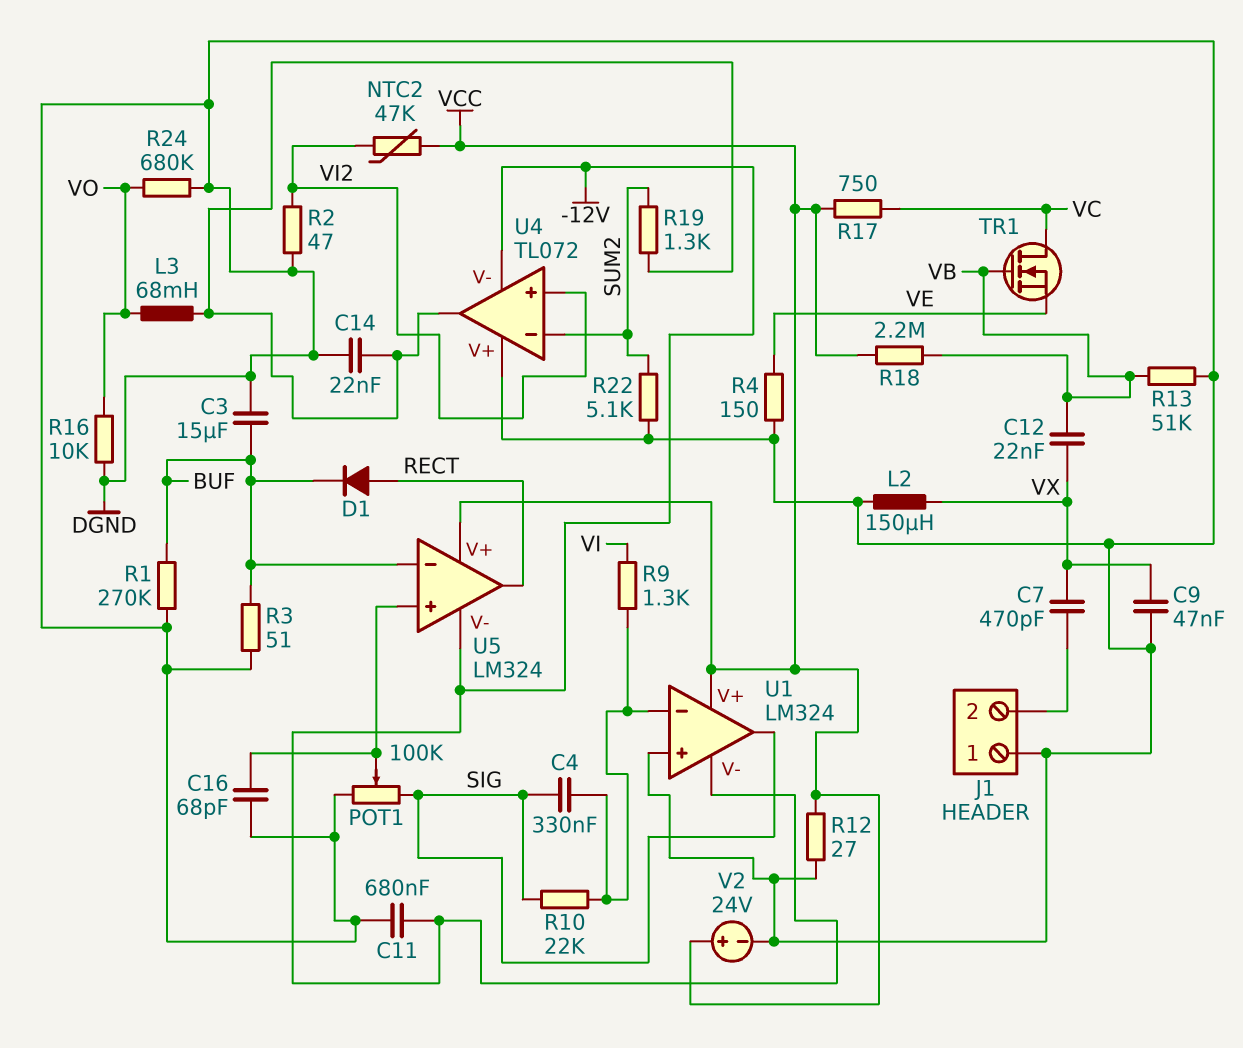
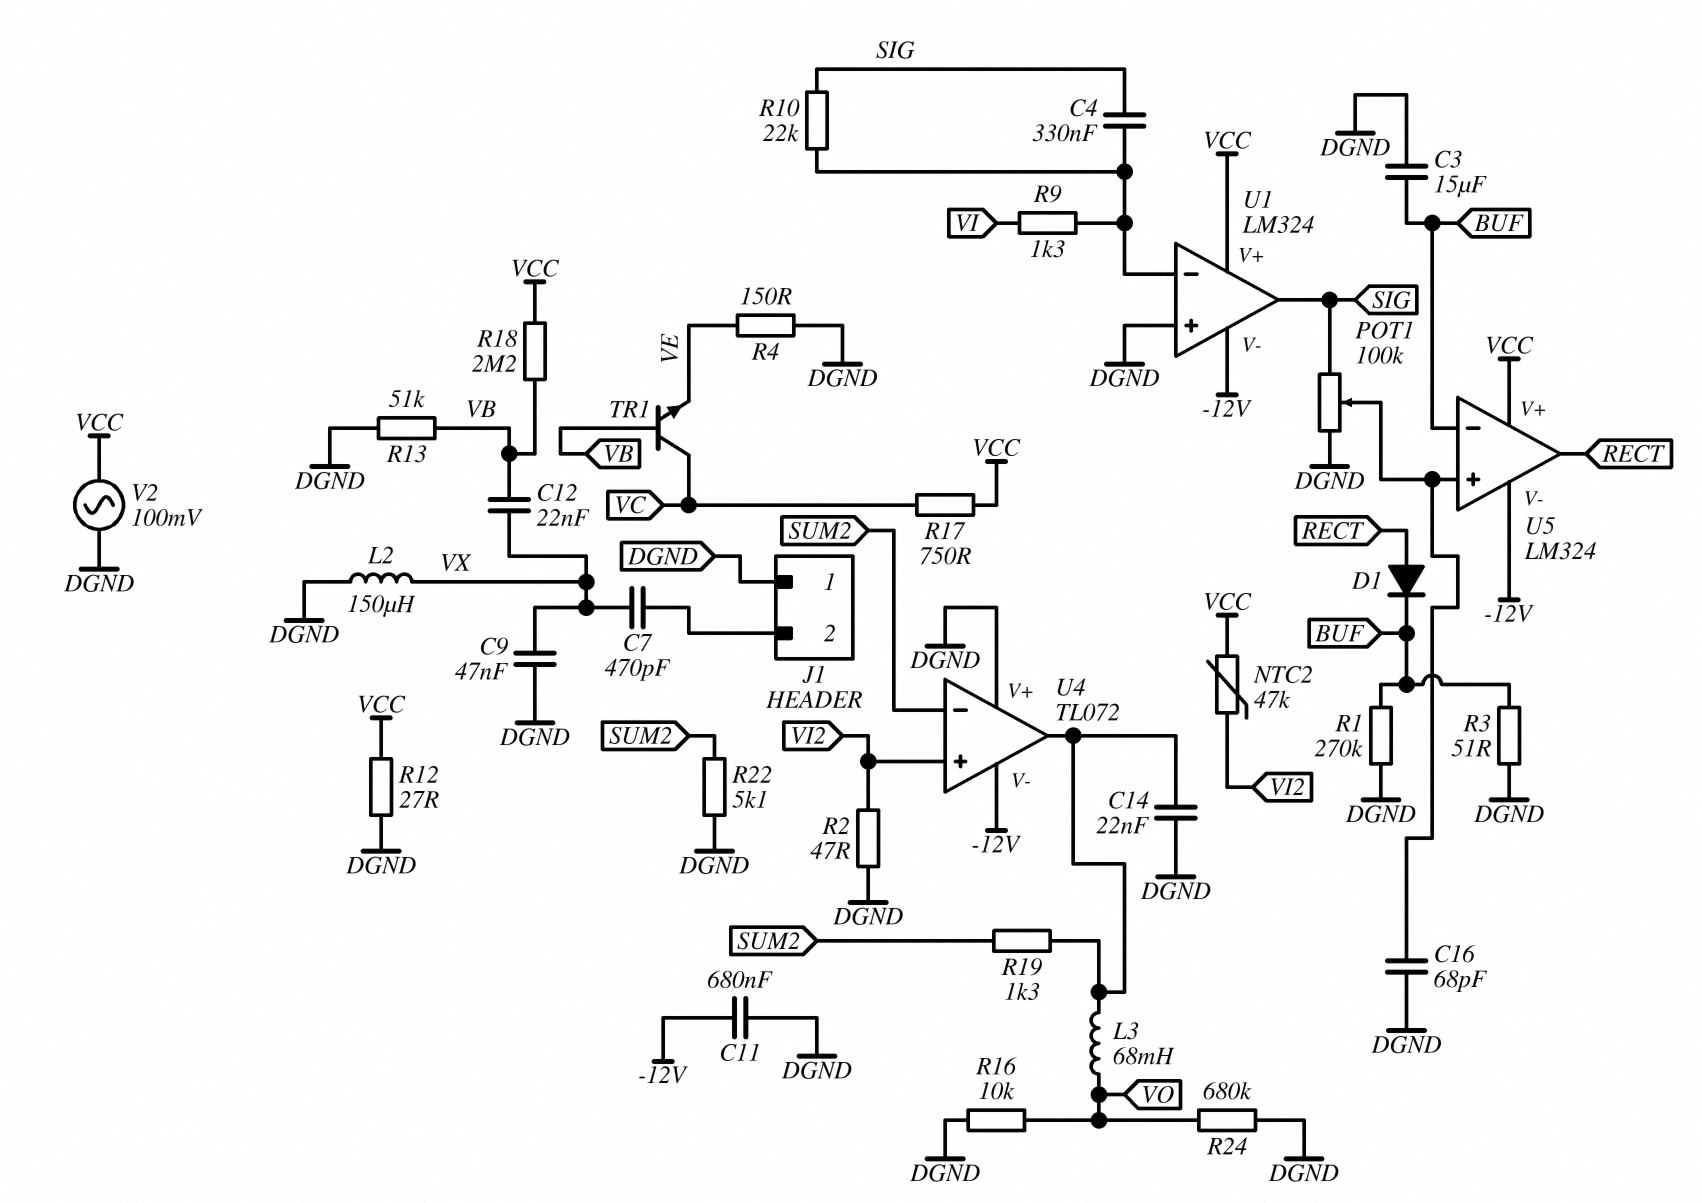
TR1: NMOS (G VB, D VC, S VE) -> NPN (B VB, C VC, E VE)
V2: 24V (plus VCC, minus DGND) -> AC 100mV (DGND, VCC)

